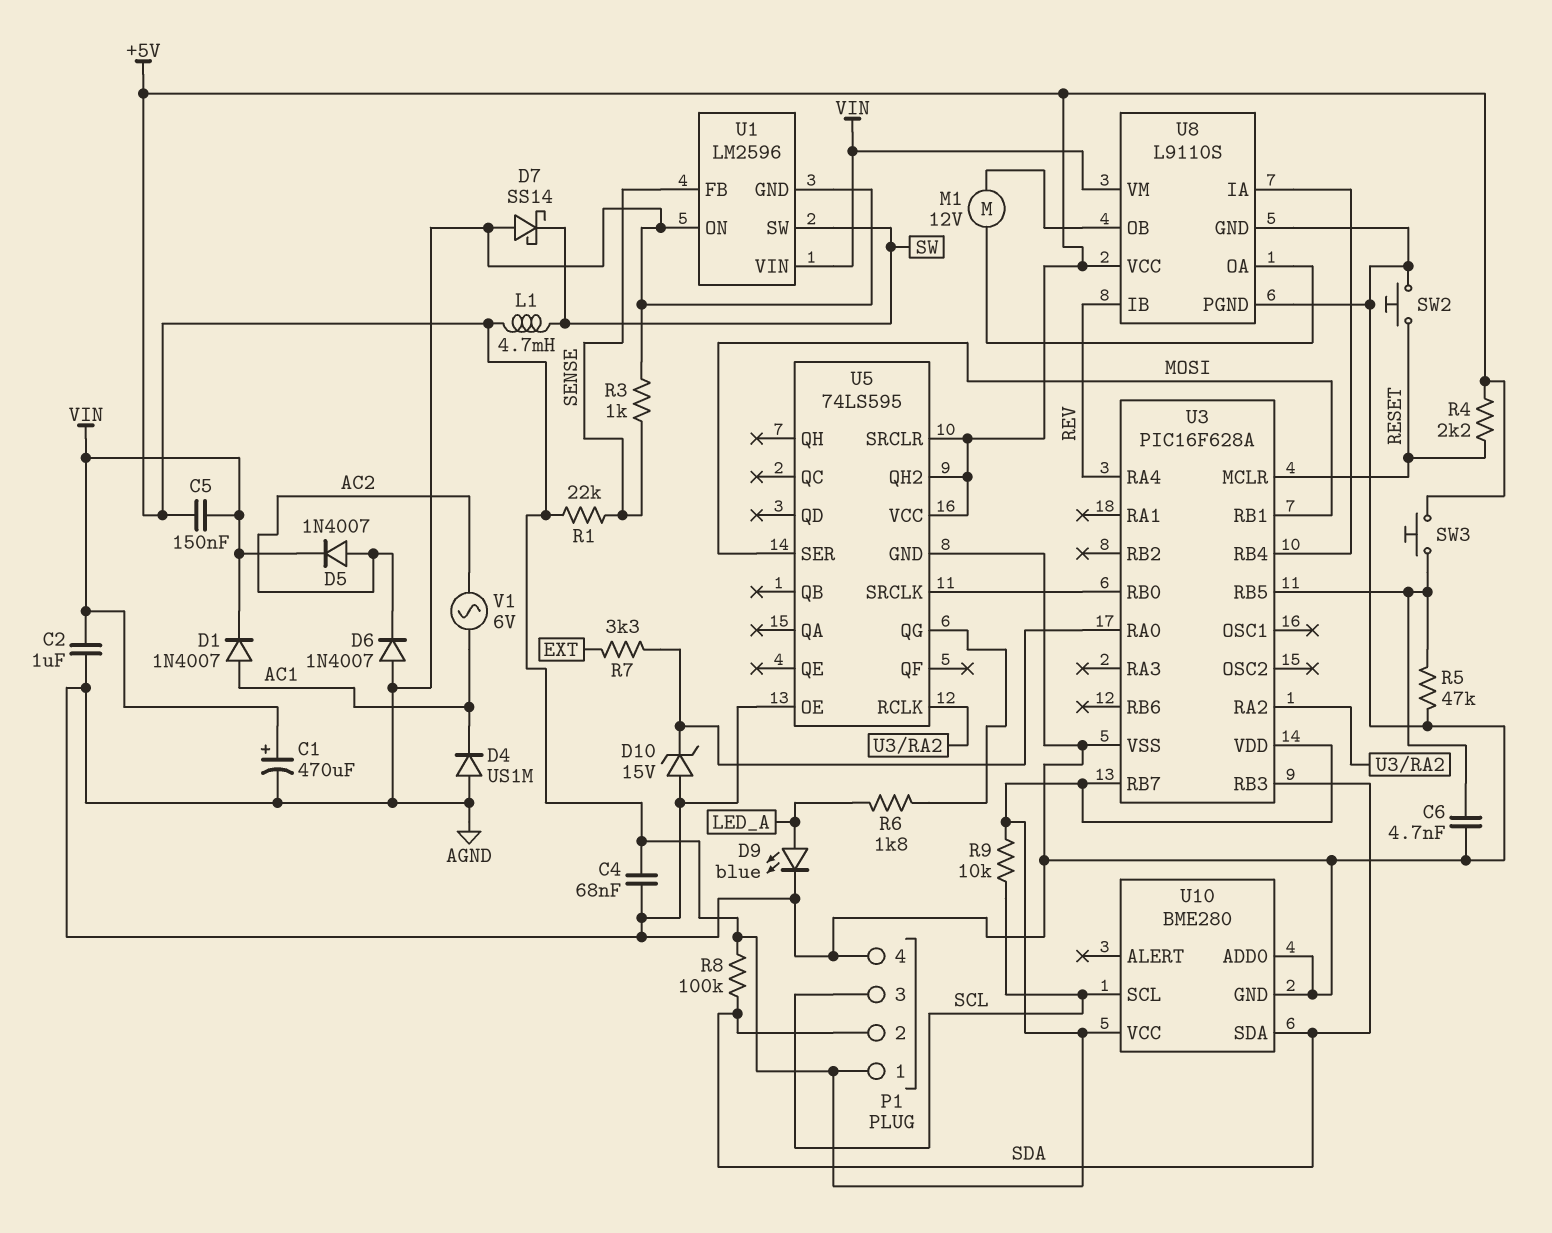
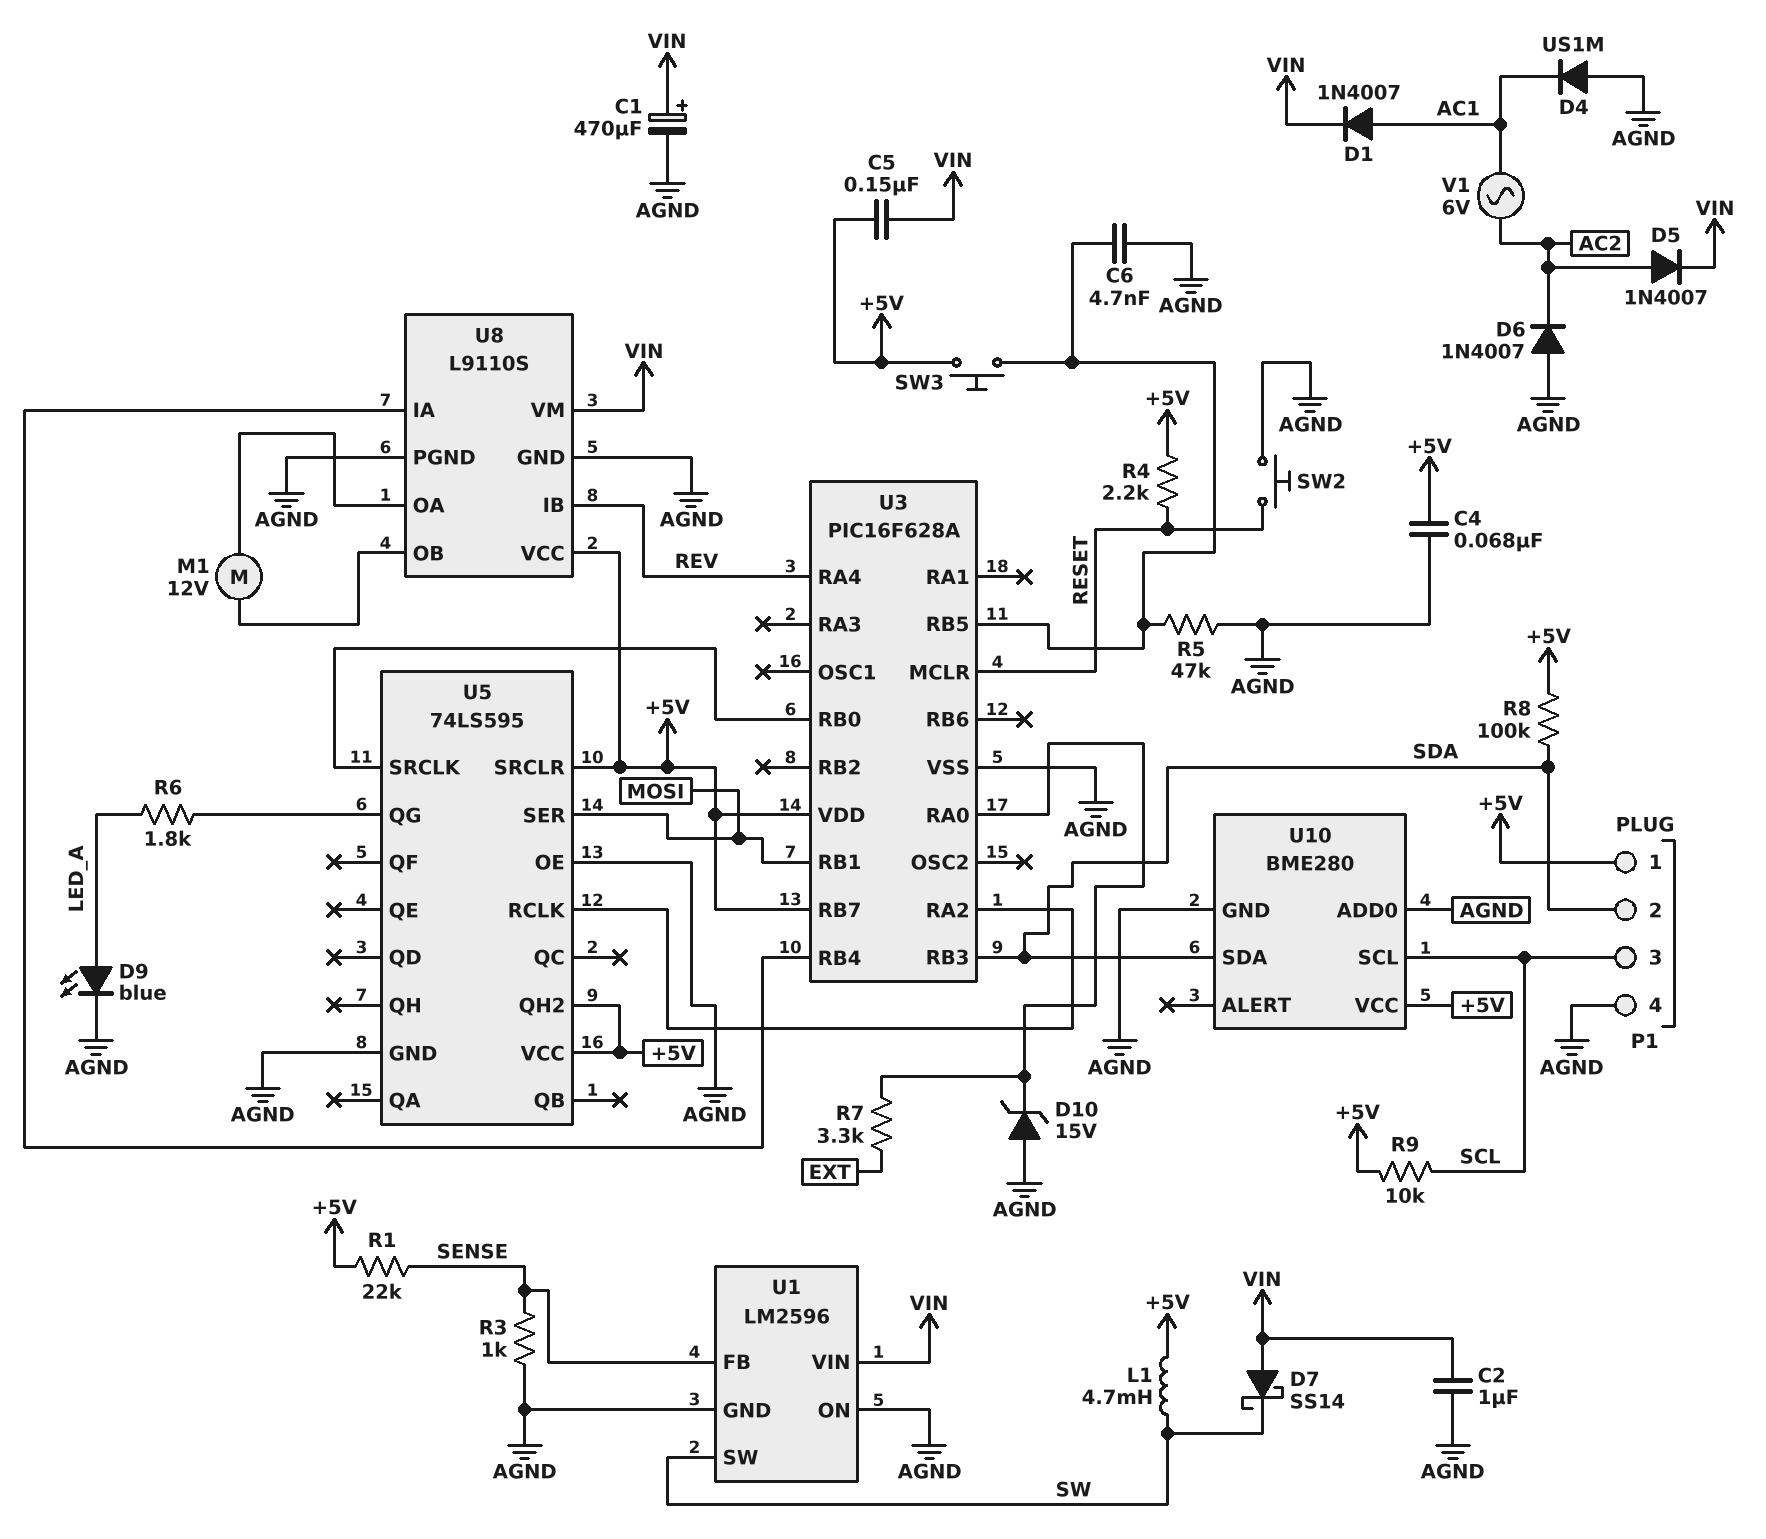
D7: schottky SS14 (A AGND, K SW) -> schottky SS14 (A VIN, K SW)

